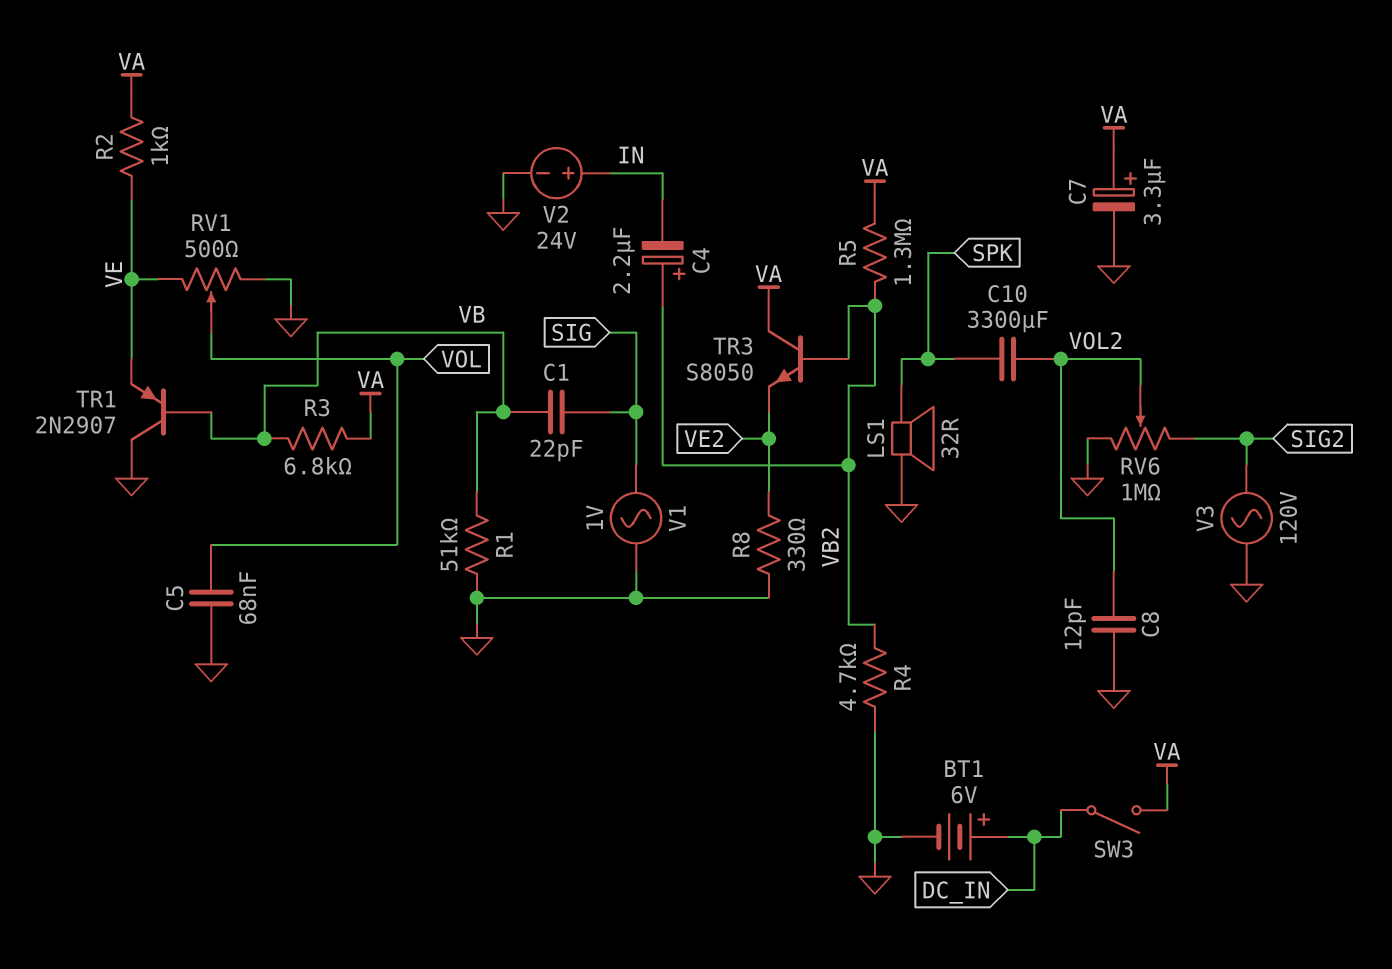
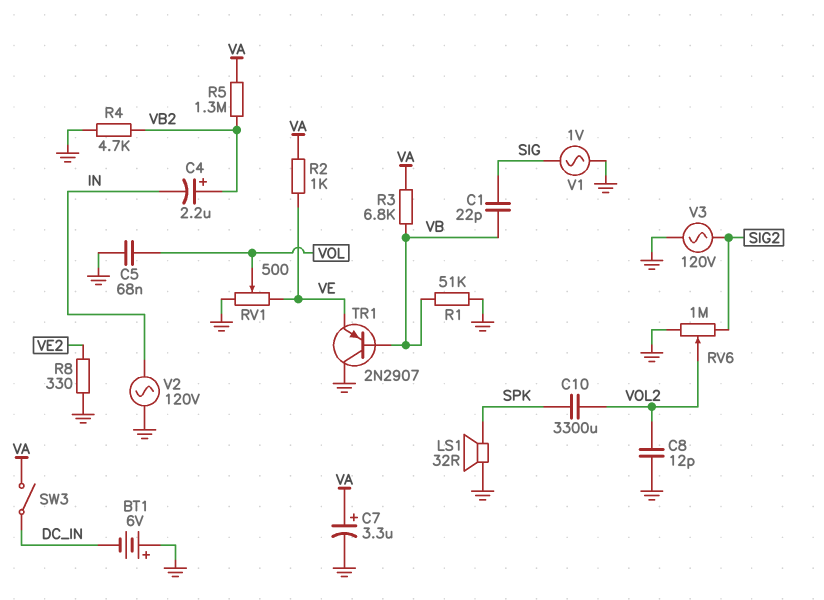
BT1: 6V (plus DC_IN, minus GND) -> 6V (plus GND, minus DC_IN)
TR3: NPN S8050 (B VB2, C VA, E VE2) -> none
V2: 24V (plus IN, minus GND) -> AC 120V (GND, IN)

